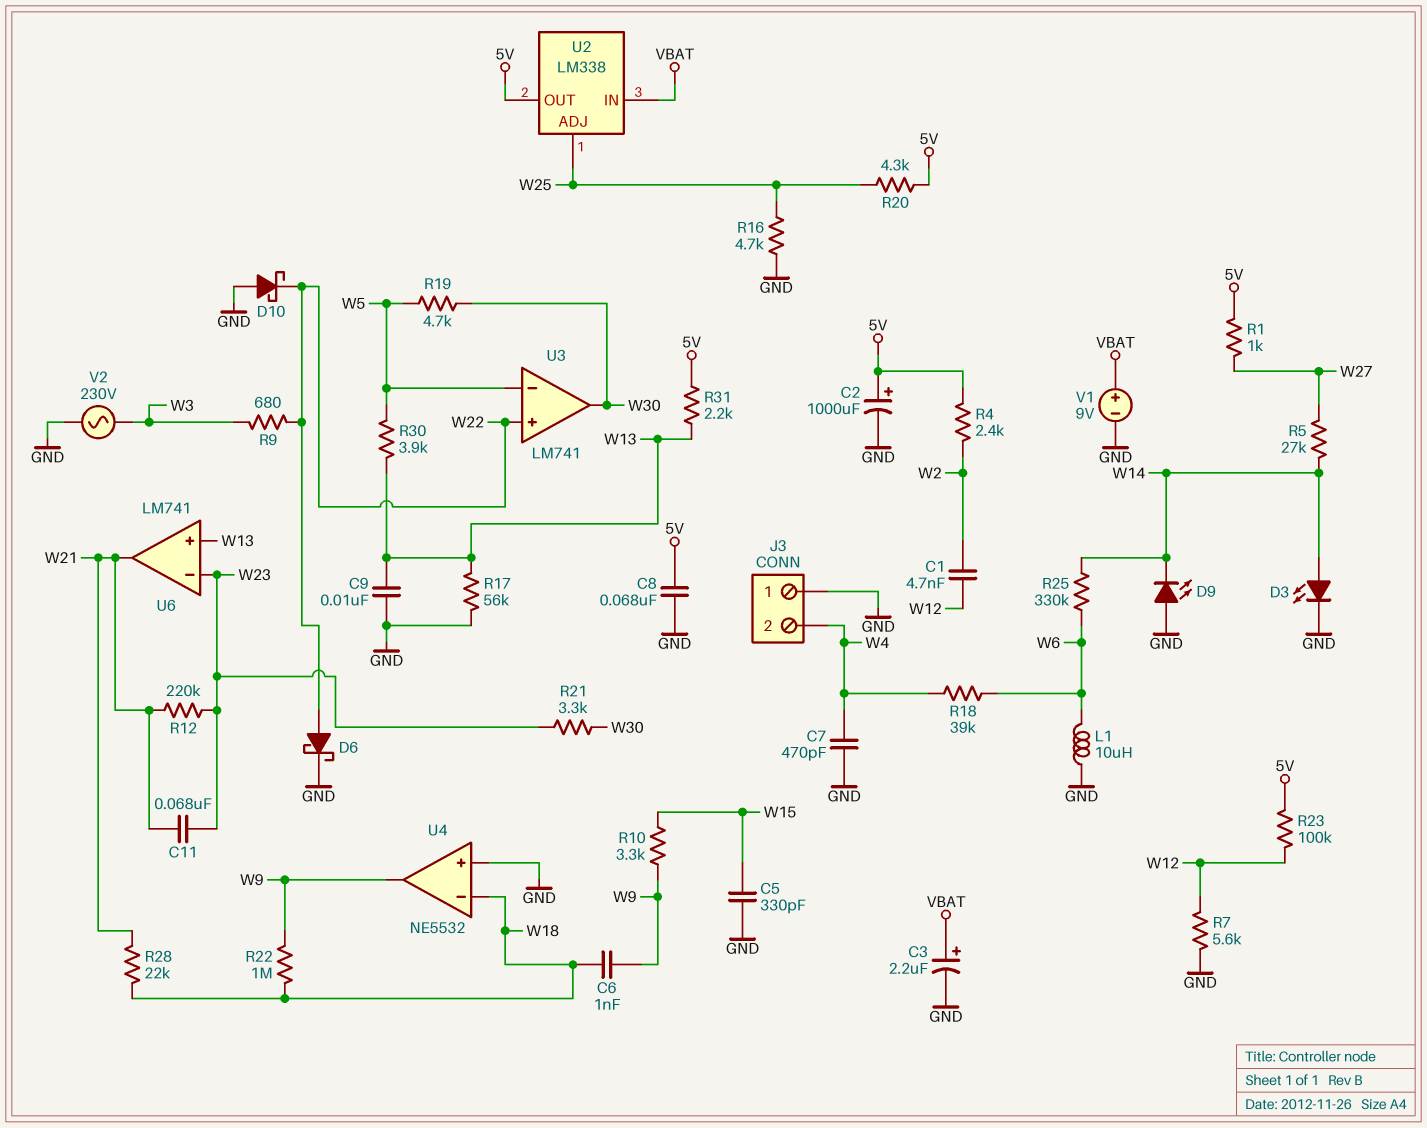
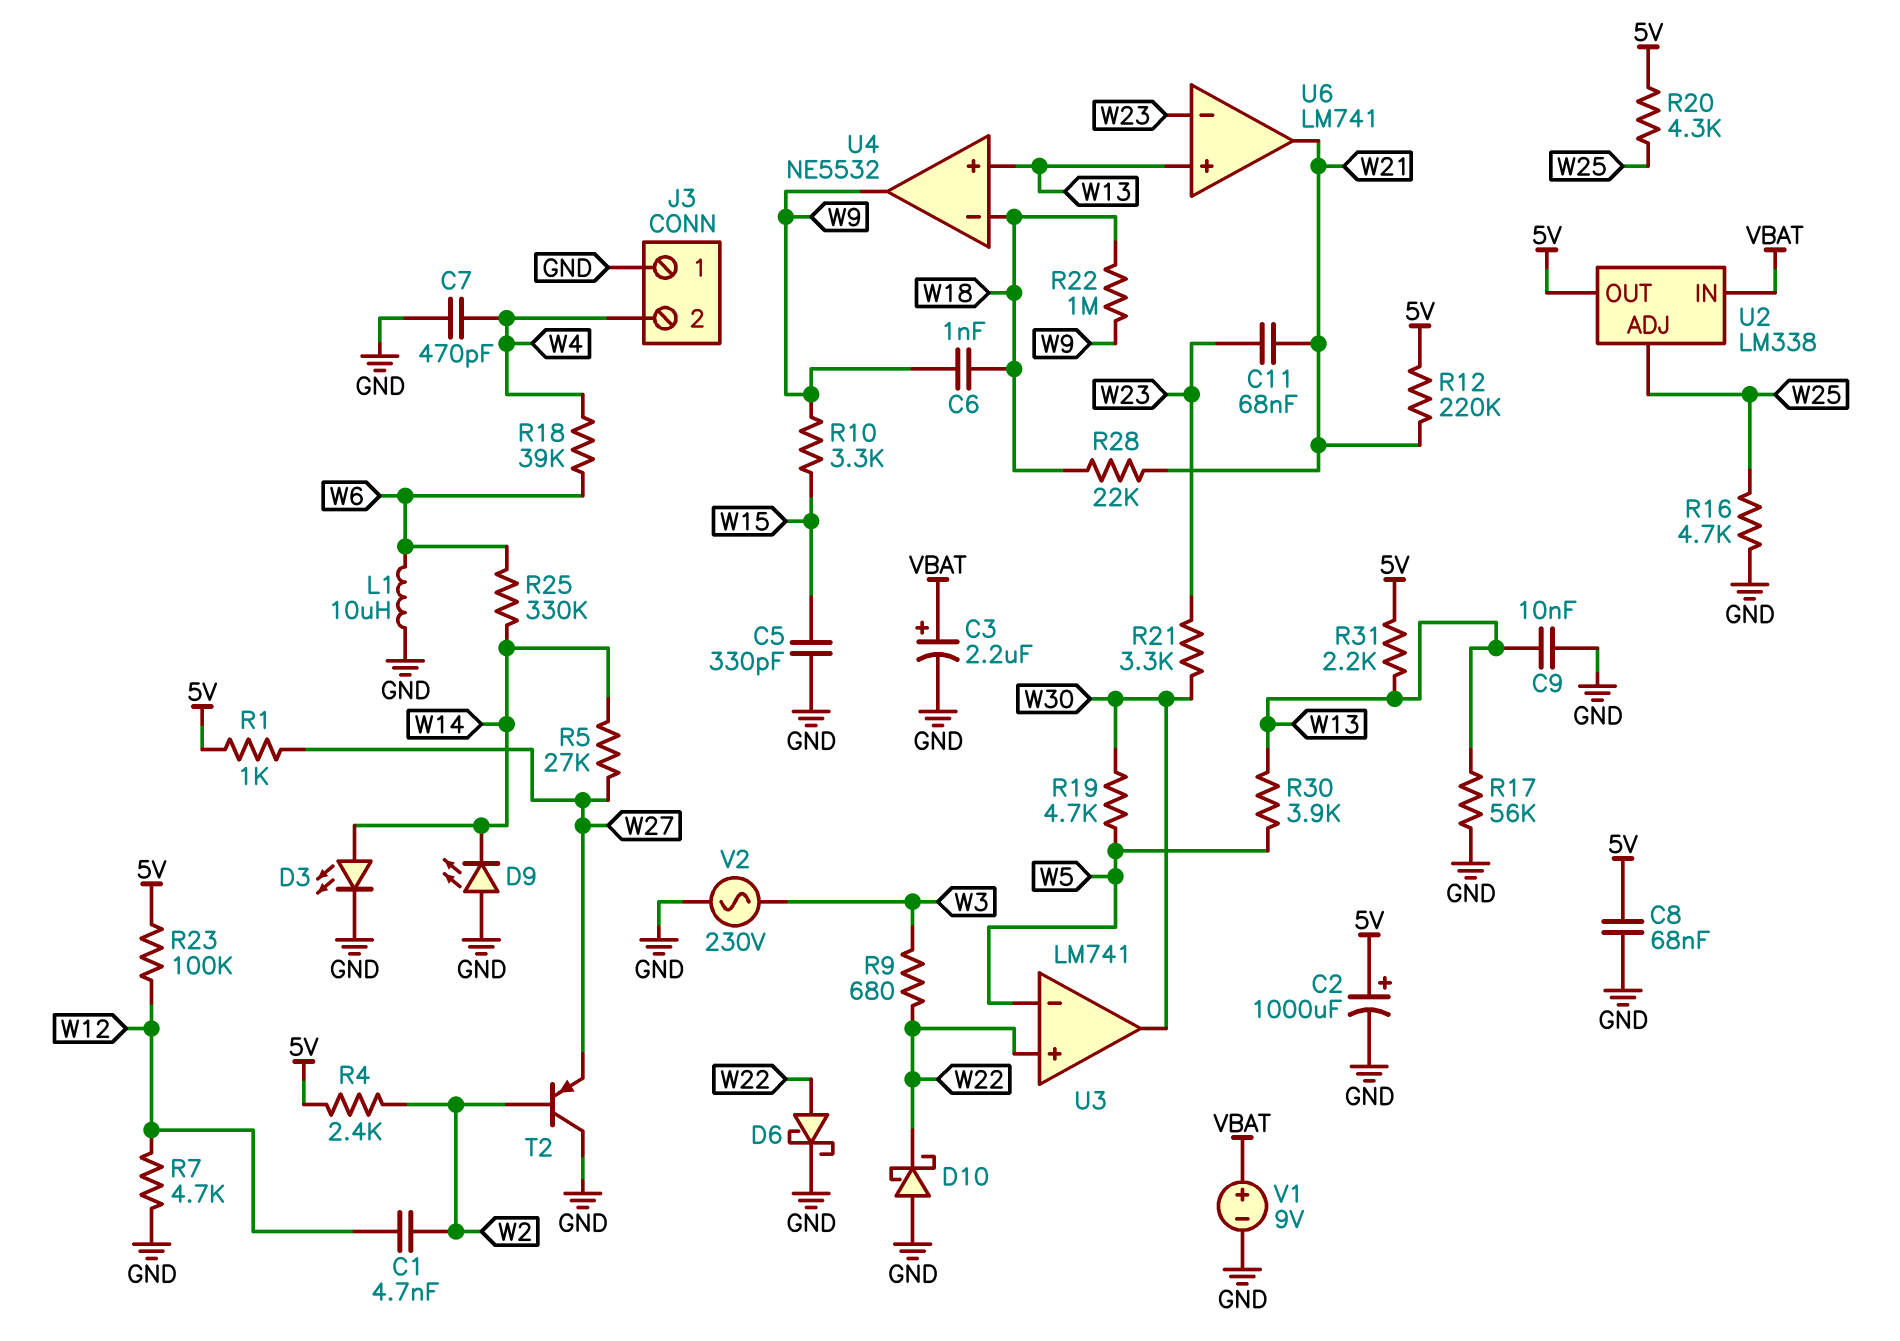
R7: 5.6k (GND, W12) -> 4.7k (GND, W12)
R12: 220k (W21, W23) -> 220k (5V, W21)
T2: none -> PNP (B W2, C GND, E W27)
U4 pin in+: GND -> W13

